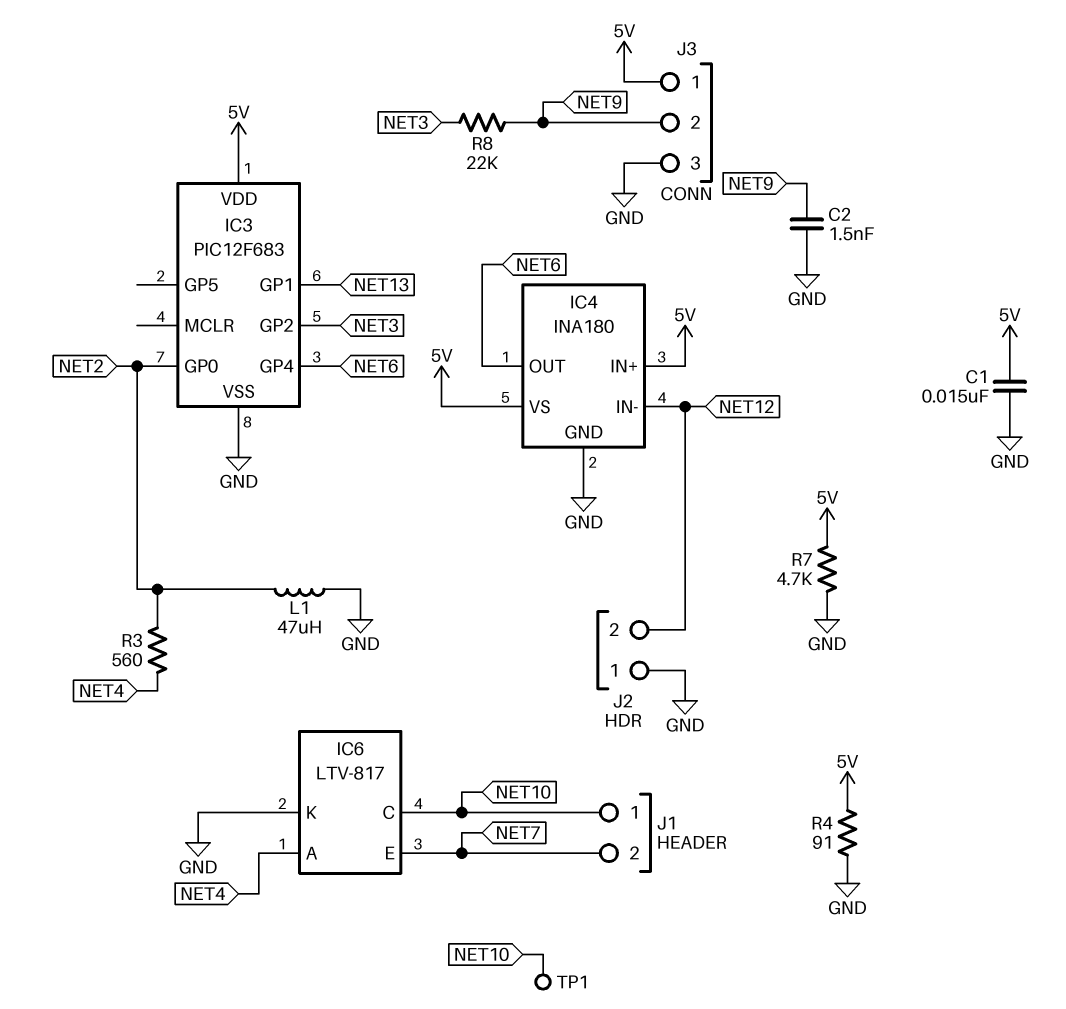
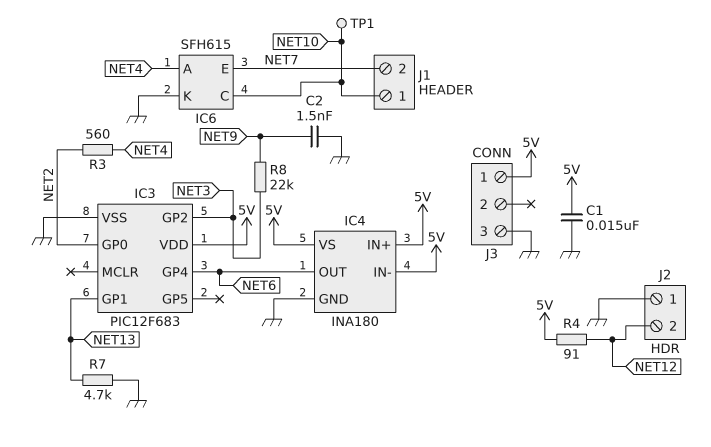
IC4 pin IN-: NET12 -> 5V
IC6: LTV-817 -> SFH615
J3 pin 2: NET9 -> none
L1: 47uH (GND, NET2) -> none
R4: 91 (5V, GND) -> 91 (5V, NET12)
R7: 4.7k (5V, GND) -> 4.7k (GND, NET13)

